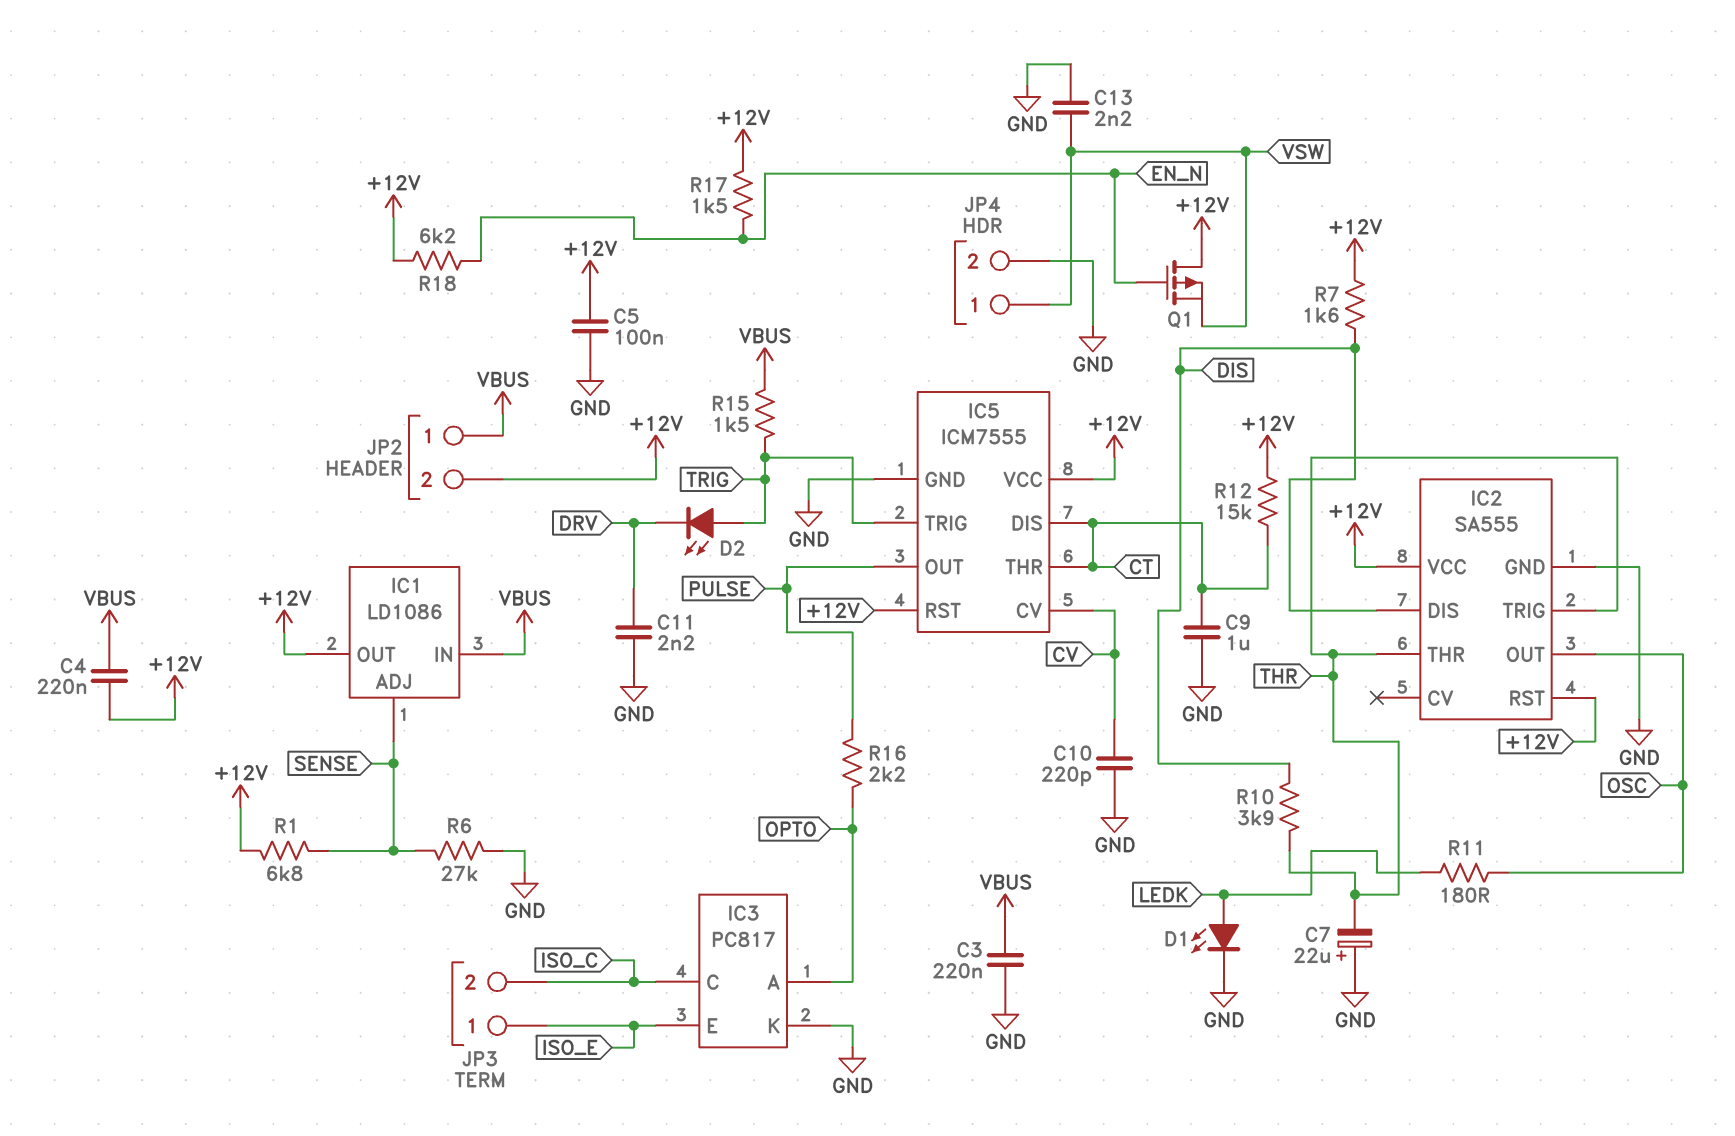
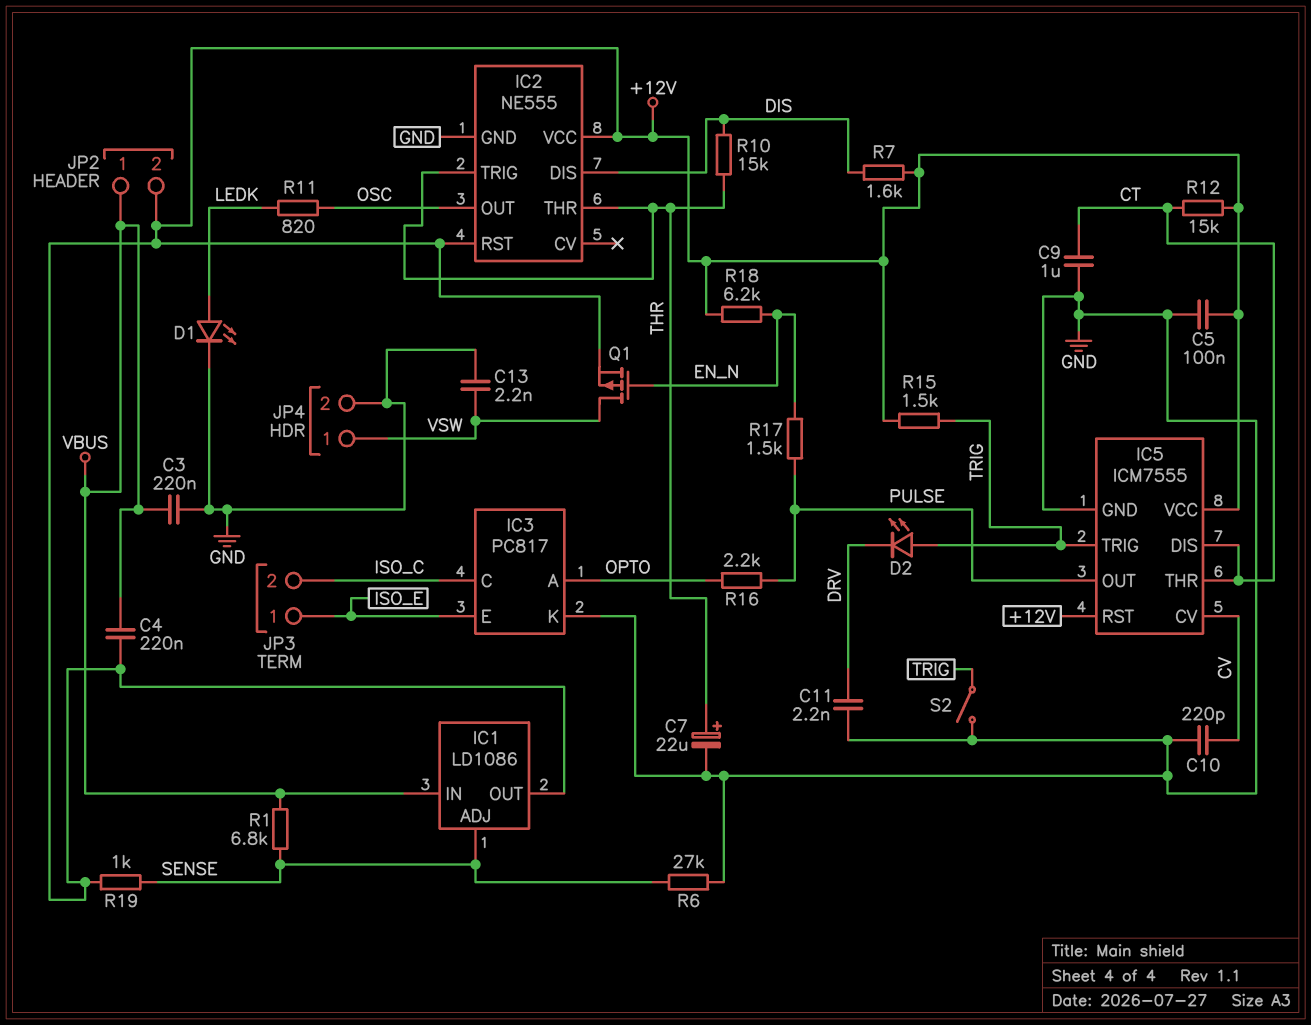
C7: 22uF (plus GND, minus THR) -> 22uF (plus THR, minus GND)
IC2: SA555 -> NE555
Q1: PMOS (G EN_N, D +12V, S VSW) -> PMOS (G EN_N, D VSW, S +12V)
R1: 6.8k (+12V, SENSE) -> 6.8k (SENSE, VBUS)
R10: 3.9k (DIS, THR) -> 15k (DIS, THR)
R11: 180 (LEDK, OSC) -> 820 (LEDK, OSC)
R15: 1.5k (TRIG, VBUS) -> 1.5k (+12V, TRIG)
R17: 1.5k (+12V, EN_N) -> 1.5k (EN_N, PULSE)
R19: none -> 1k (+12V, SENSE)
S2: none -> switch (GND, TRIG)

